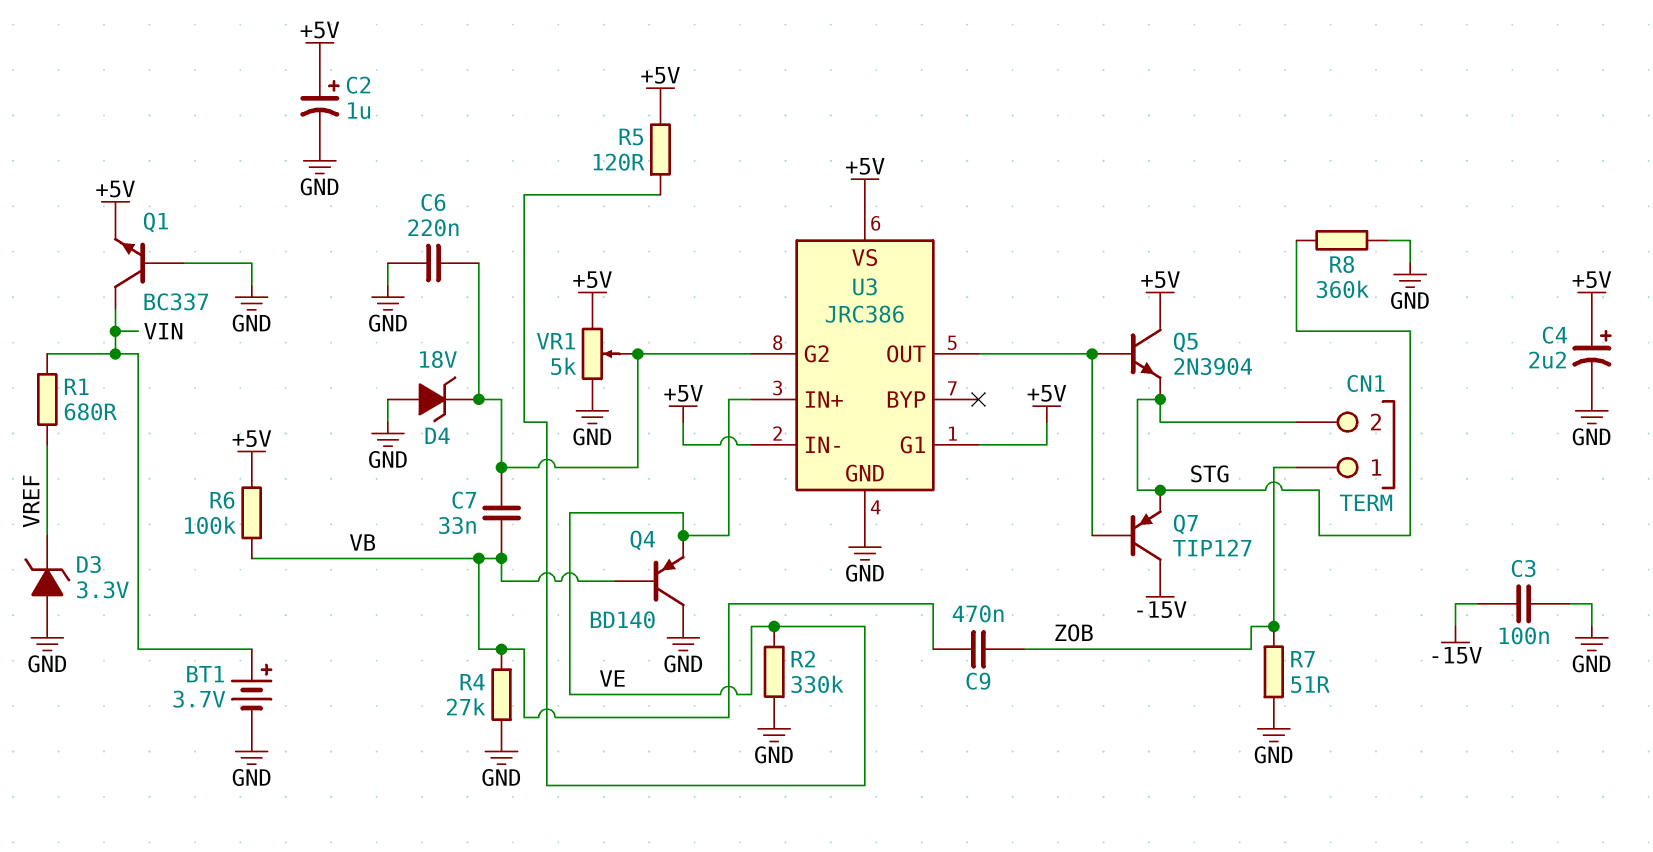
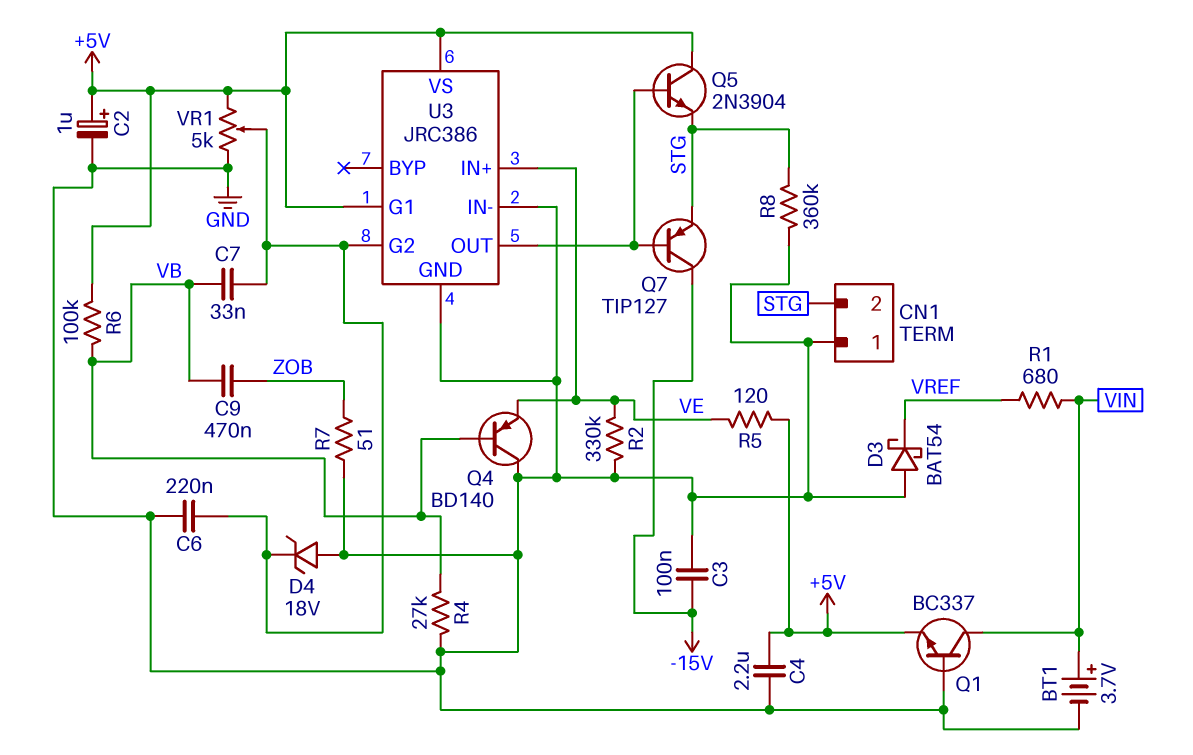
C4: 2.2uF (plus +5V, minus GND) -> 2.2uF (+5V, GND)
CN1 pin 1: ZOB -> GND
D3: zener 3.3V (A GND, K VREF) -> schottky BAT54 (A GND, K VREF)
U3 pin IN-: +5V -> GND

